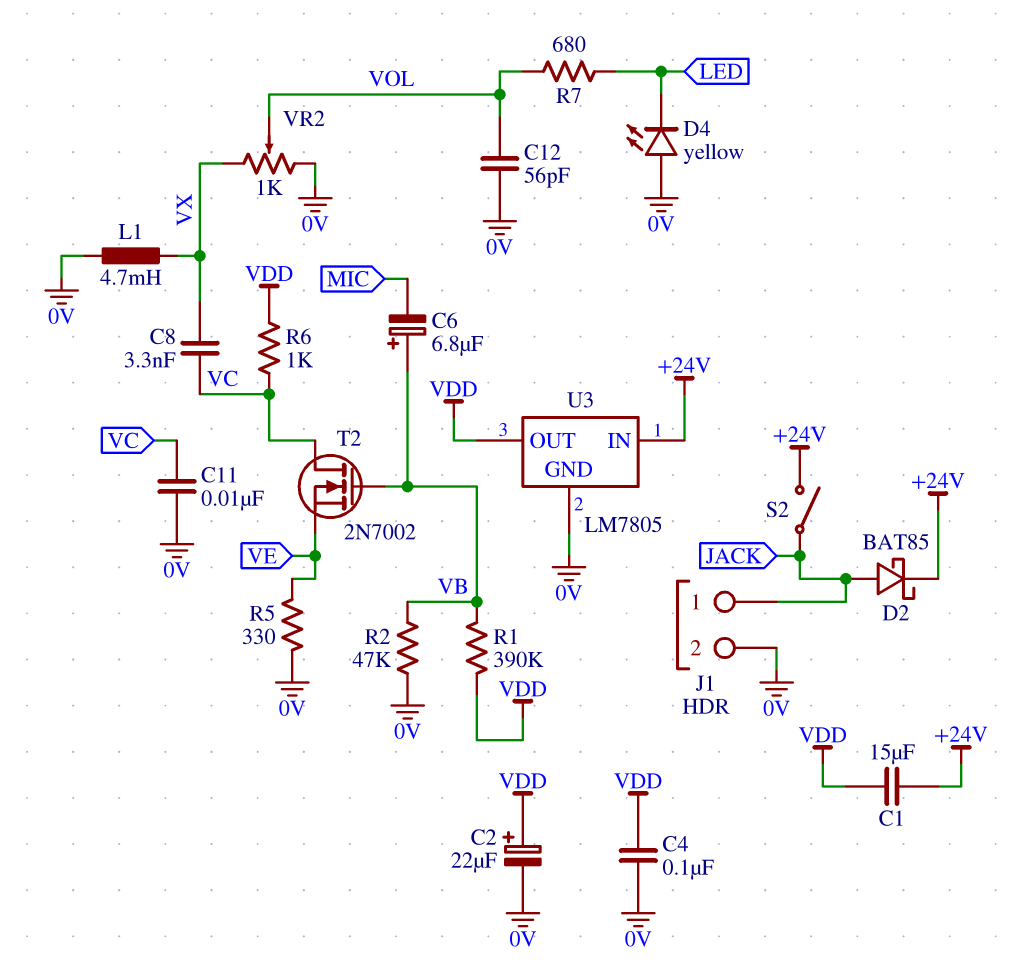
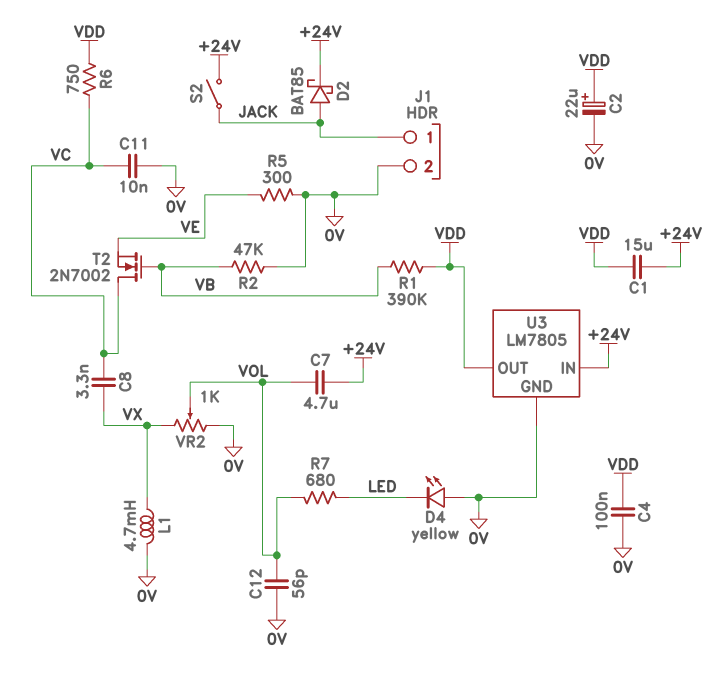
C6: 6.8uF (plus VB, minus MIC) -> none
C7: none -> 4.7uF (+24V, VOL)
R5: 330 (0V, VE) -> 300 (0V, VE)
R6: 1k (VC, VDD) -> 750 (VC, VDD)

